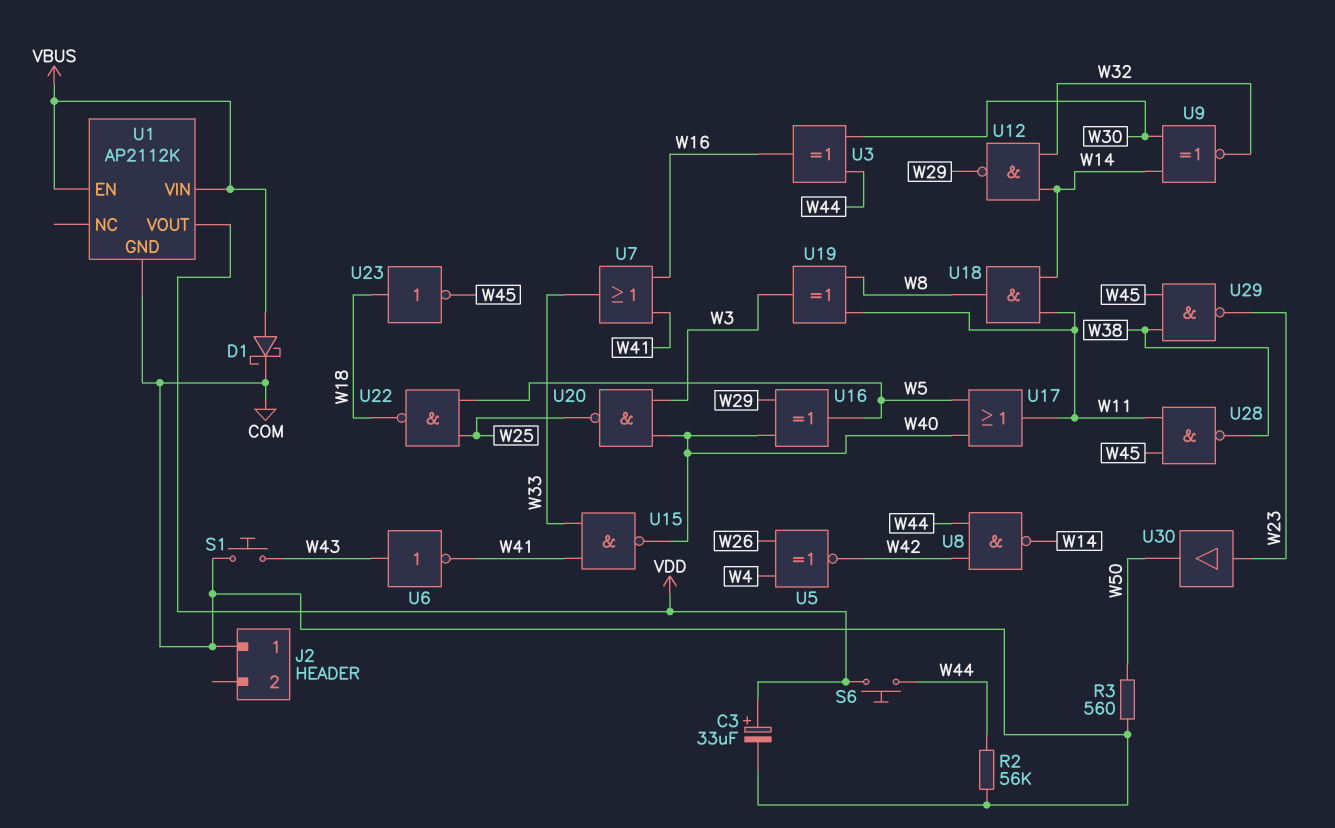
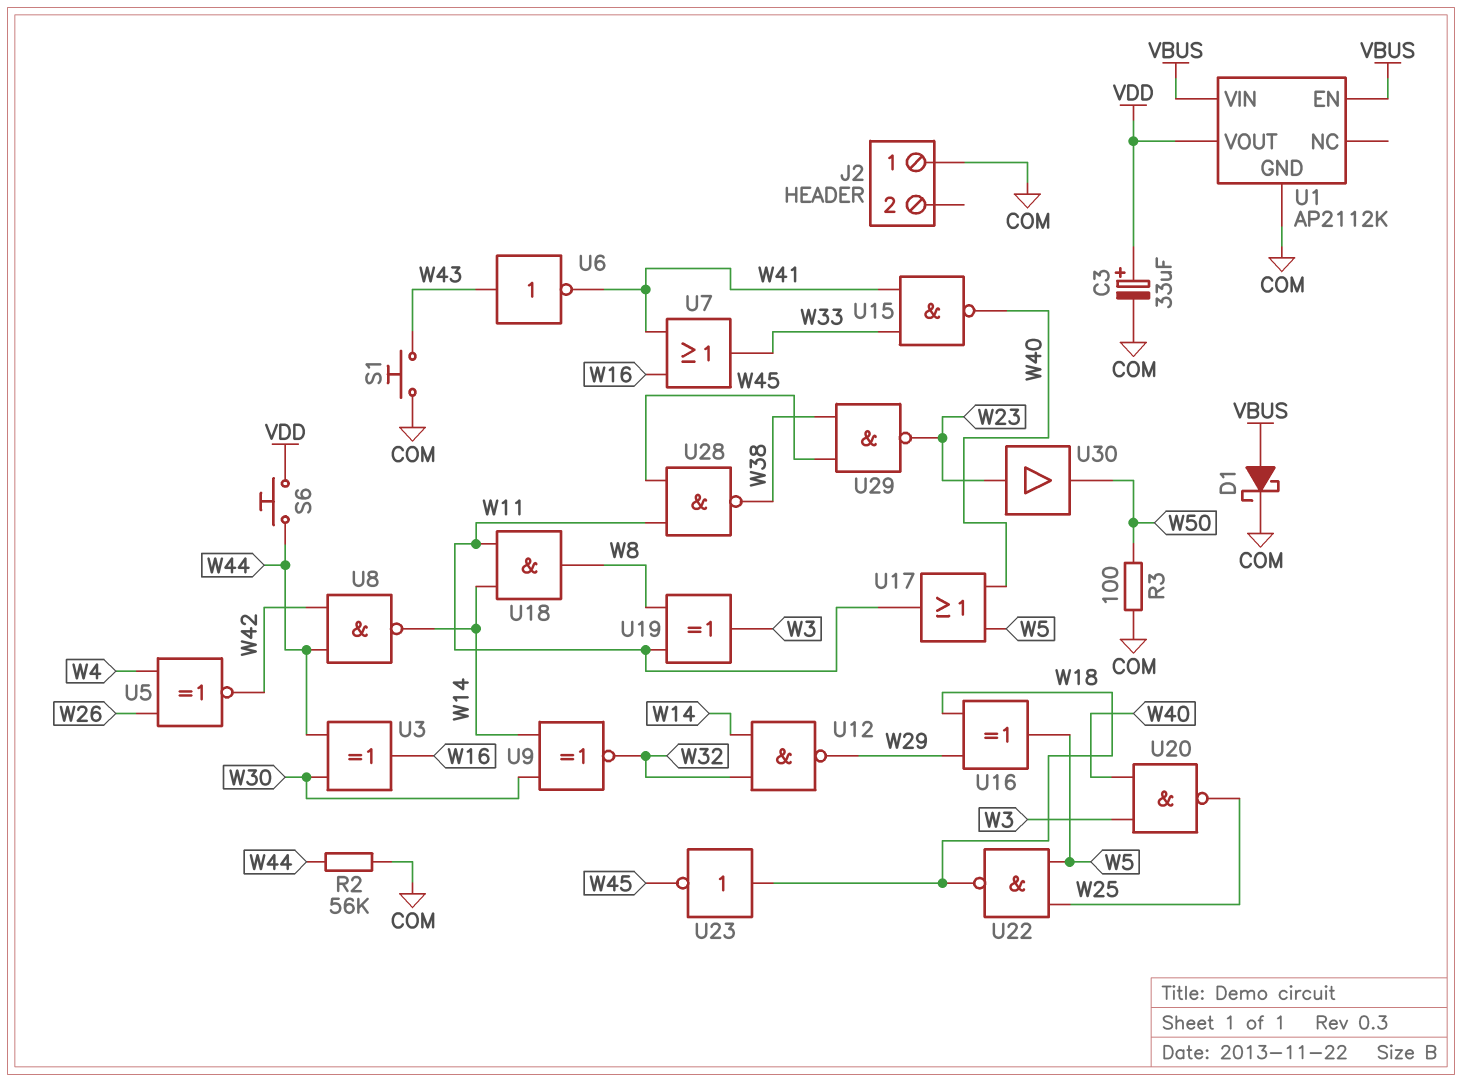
R3: 560 (COM, W50) -> 100 (COM, W50)
U16: XOR (in W29, in W40, out W5) -> XOR (in W18, in W29, out W5)

